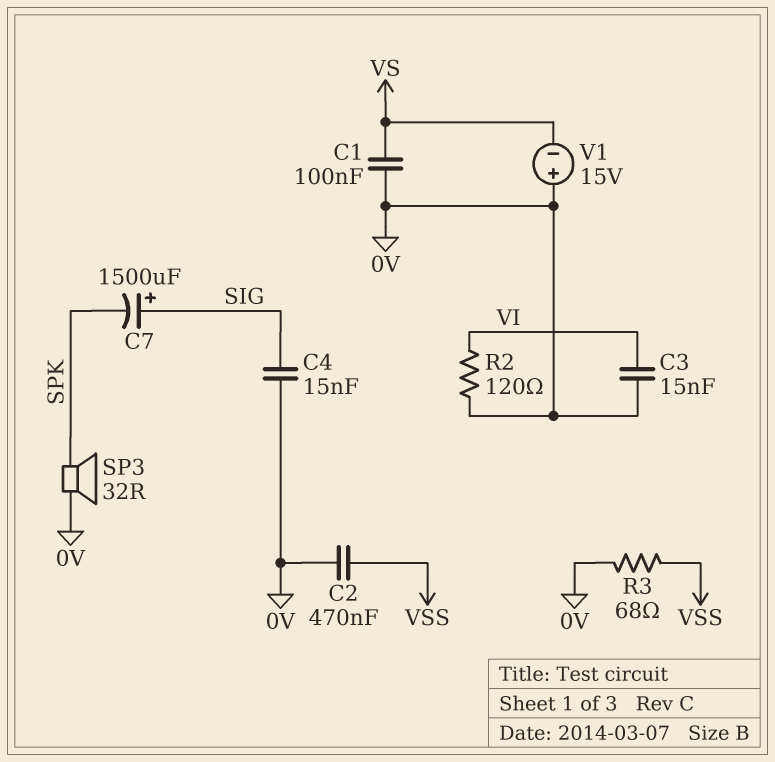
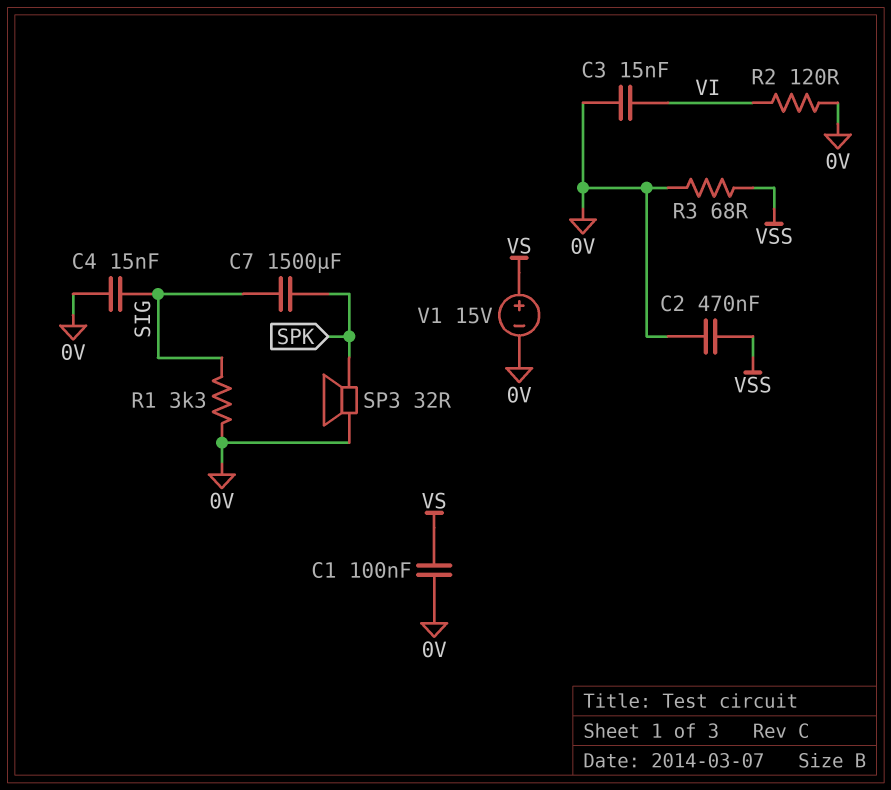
C7: 1500uF (plus SIG, minus SPK) -> 1500uF (SIG, SPK)
R1: none -> 3.3k (0V, SIG)
V1: 15V (plus 0V, minus VS) -> 15V (plus VS, minus 0V)

